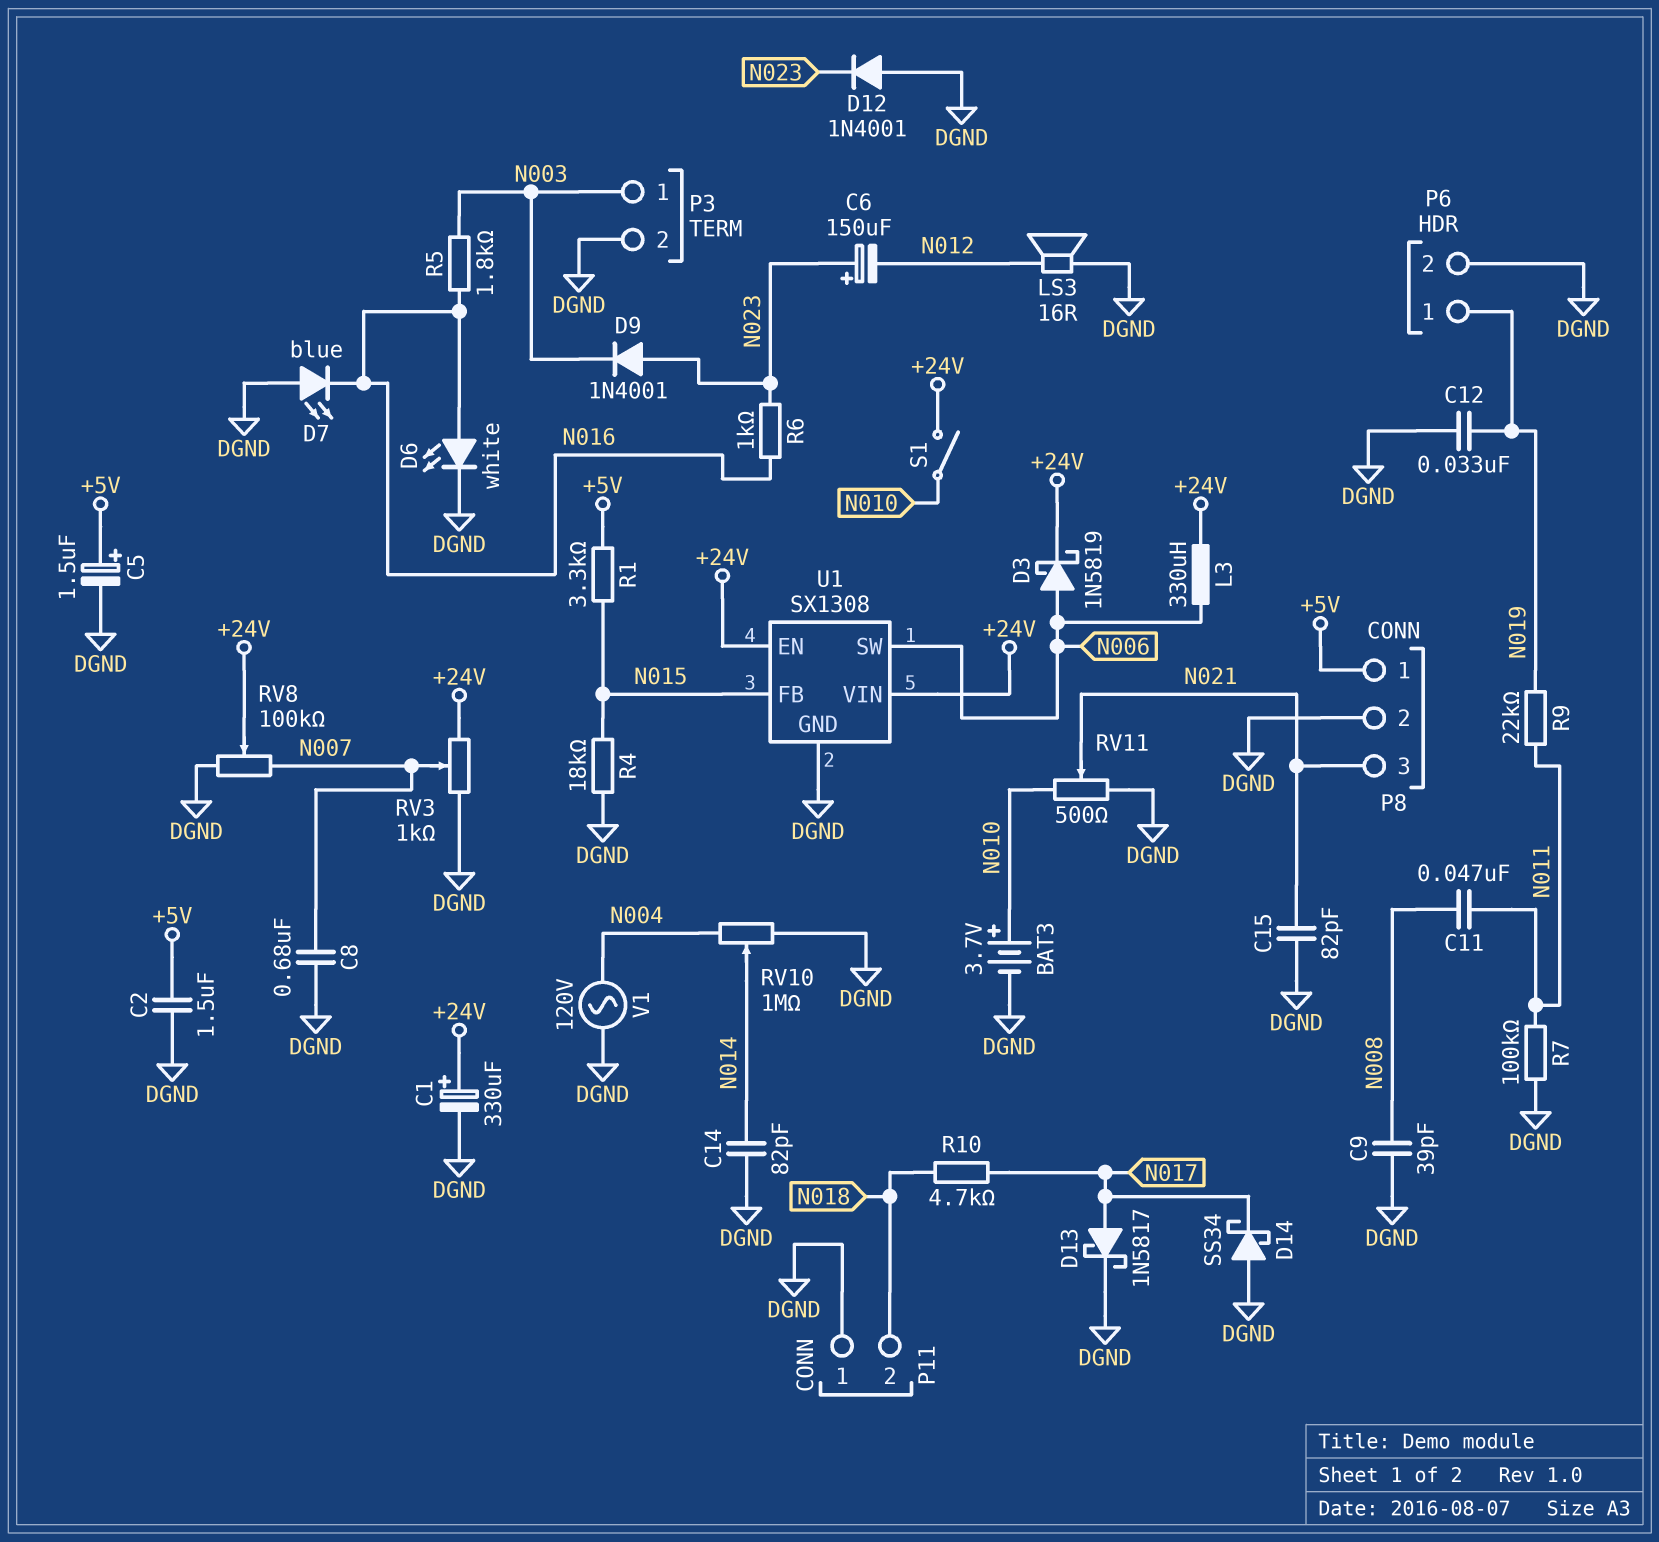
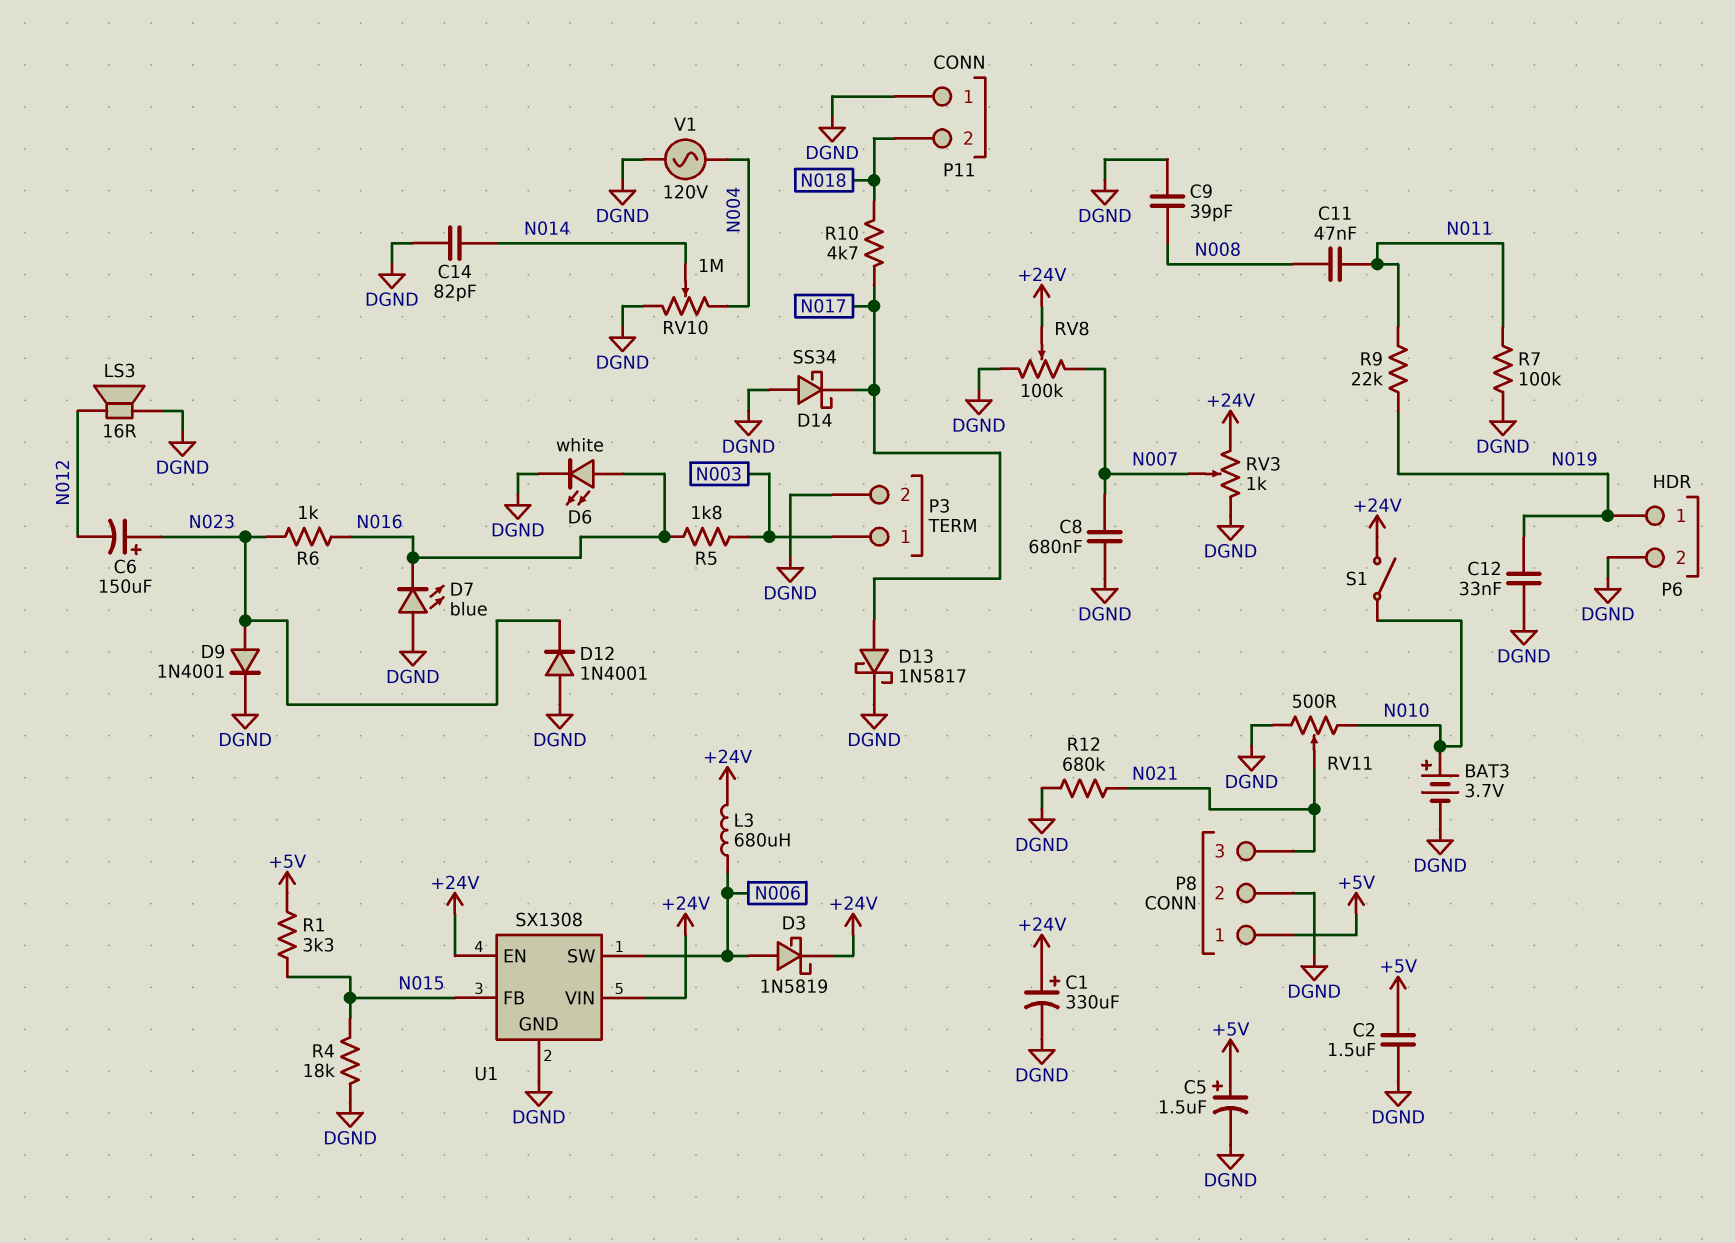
C15: 82pF (DGND, N021) -> none
D9: diode 1N4001 (A N023, K N003) -> diode 1N4001 (A N023, K DGND)
L3: 330uH (+24V, N006) -> 680uH (+24V, N006)
R12: none -> 680k (DGND, N021)

